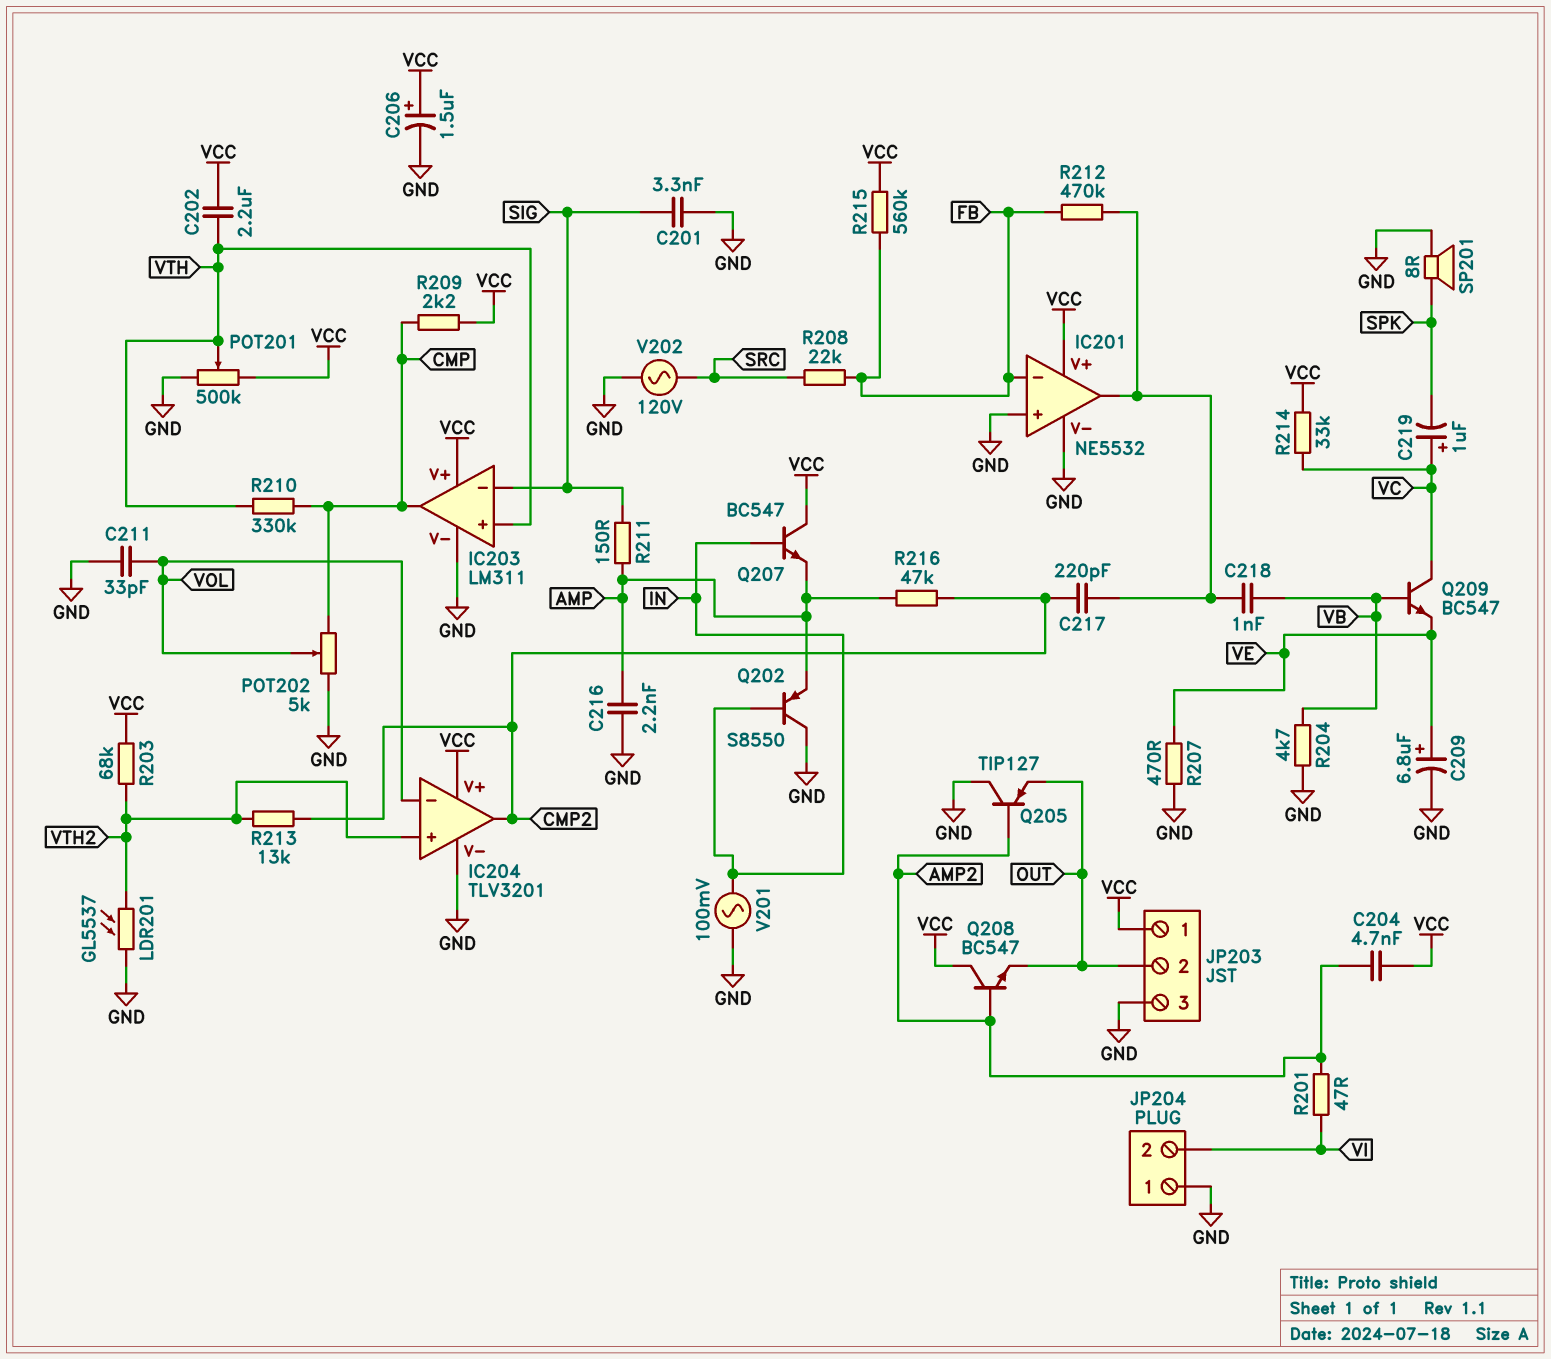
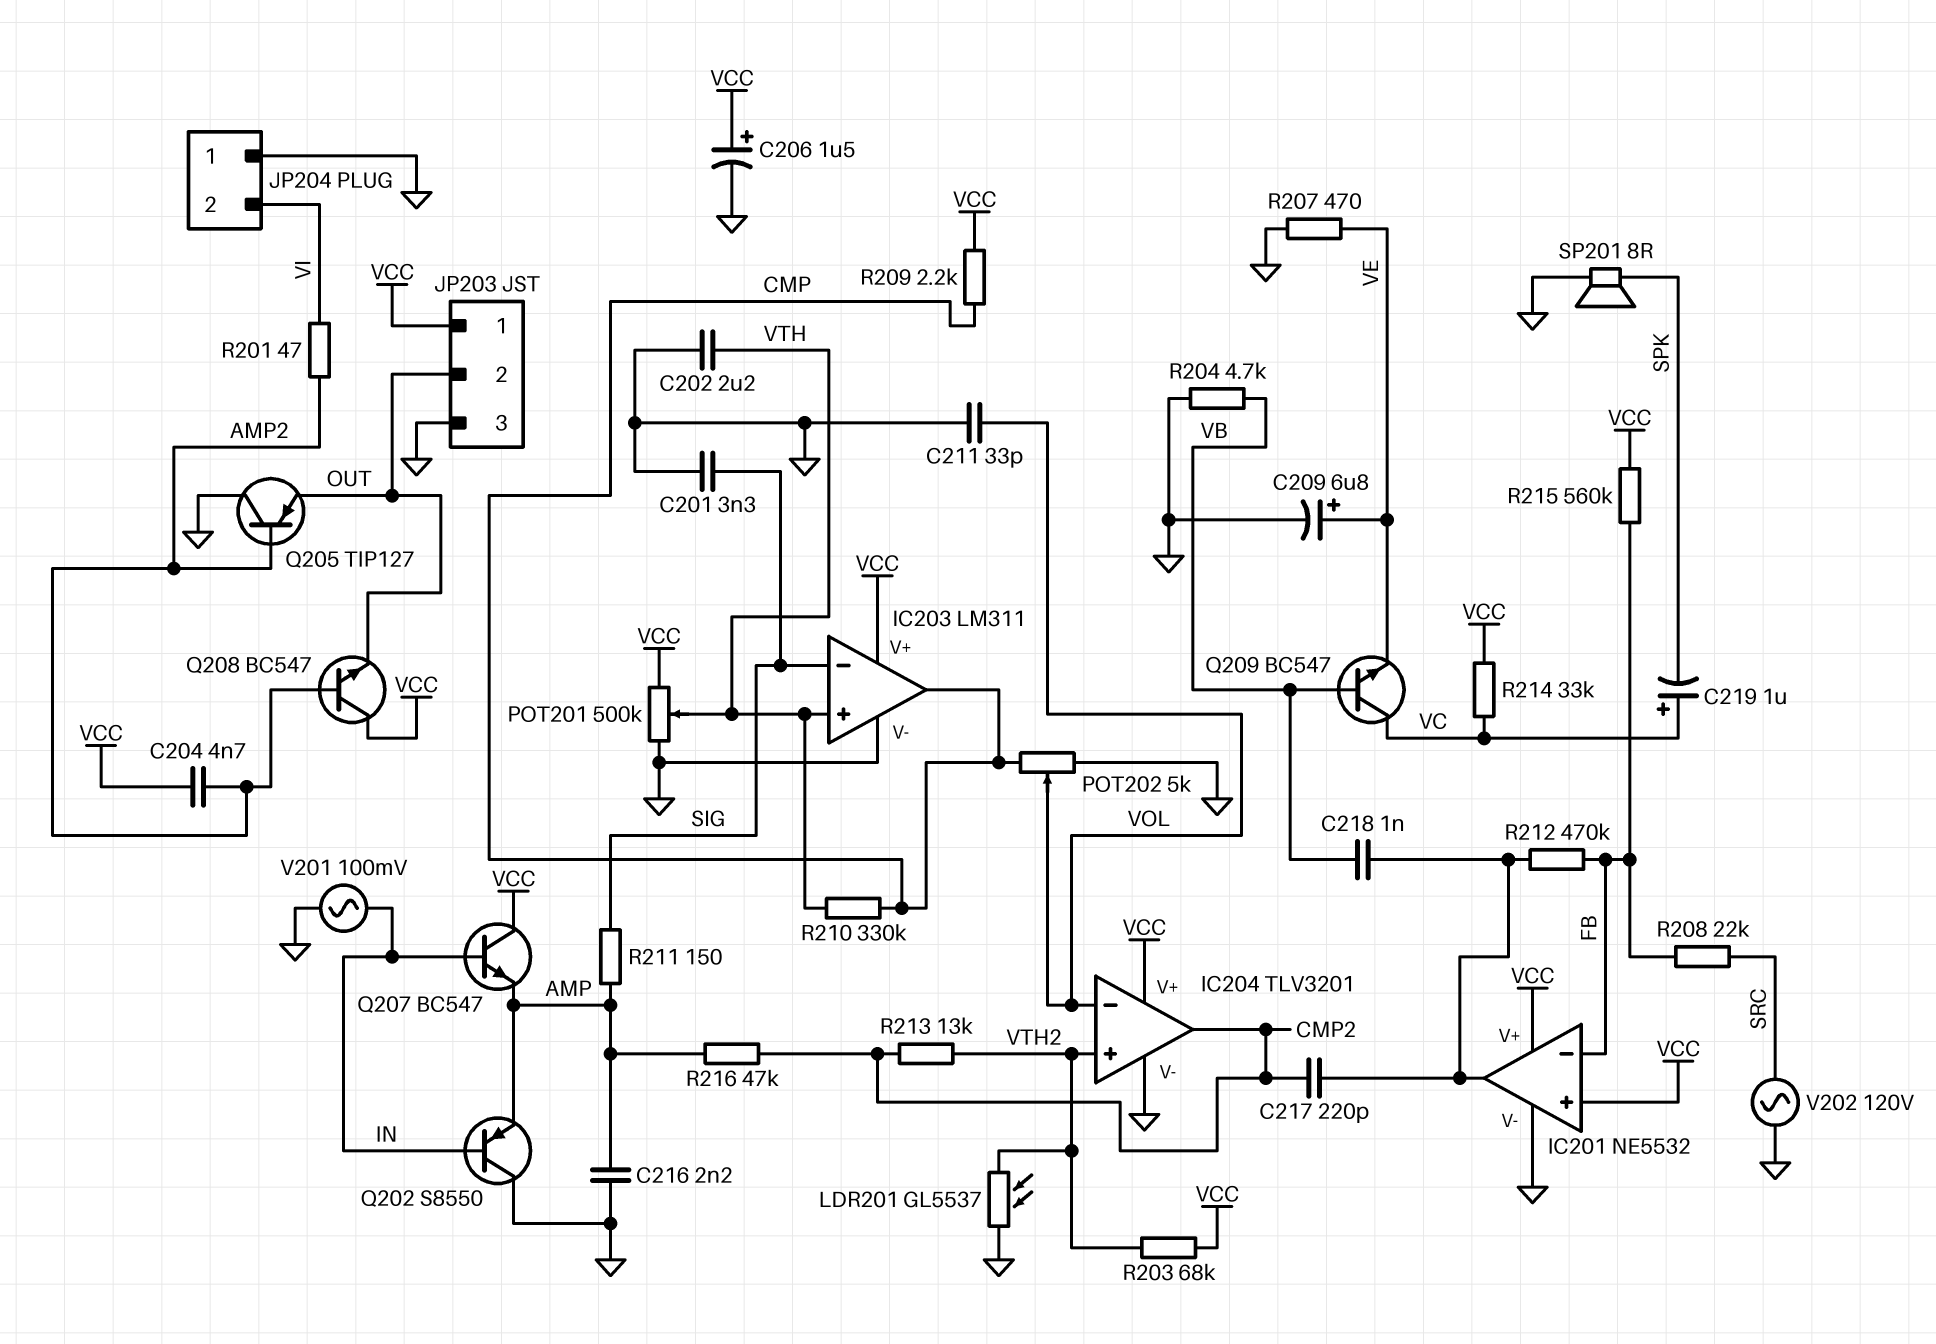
C202: 2.2uF (VCC, VTH) -> 2.2uF (GND, VTH)
IC201 pin in+: GND -> VCC

